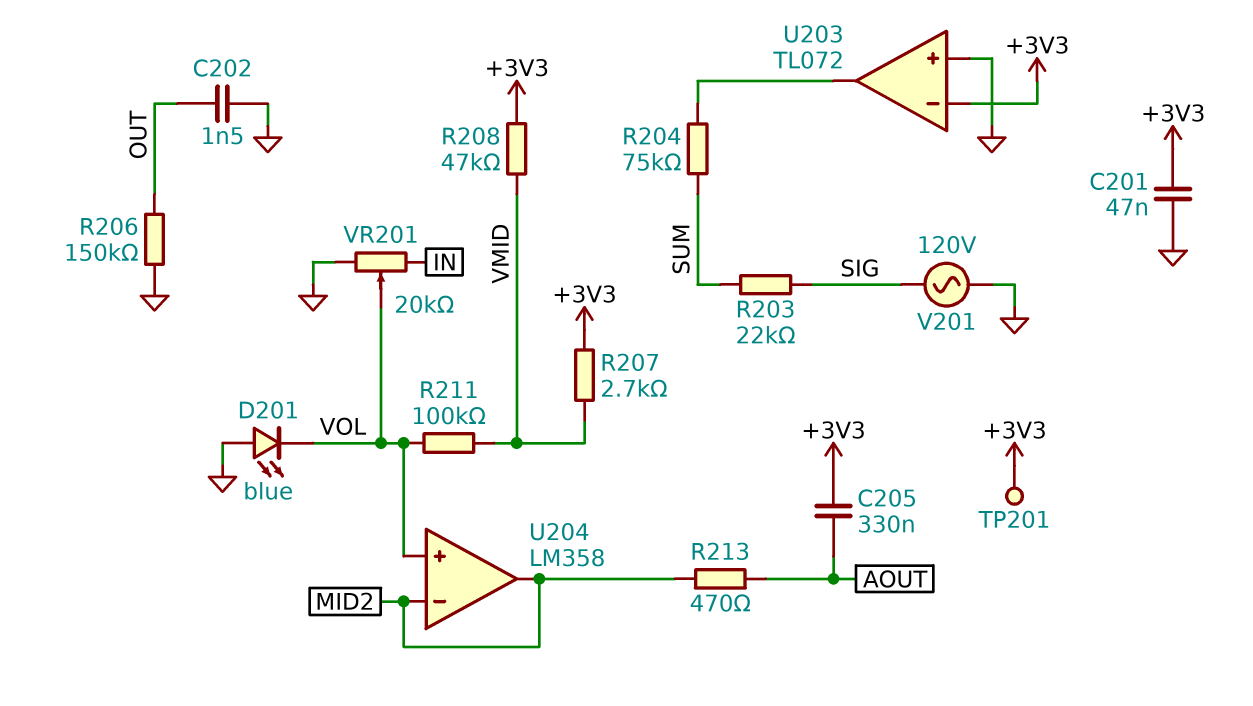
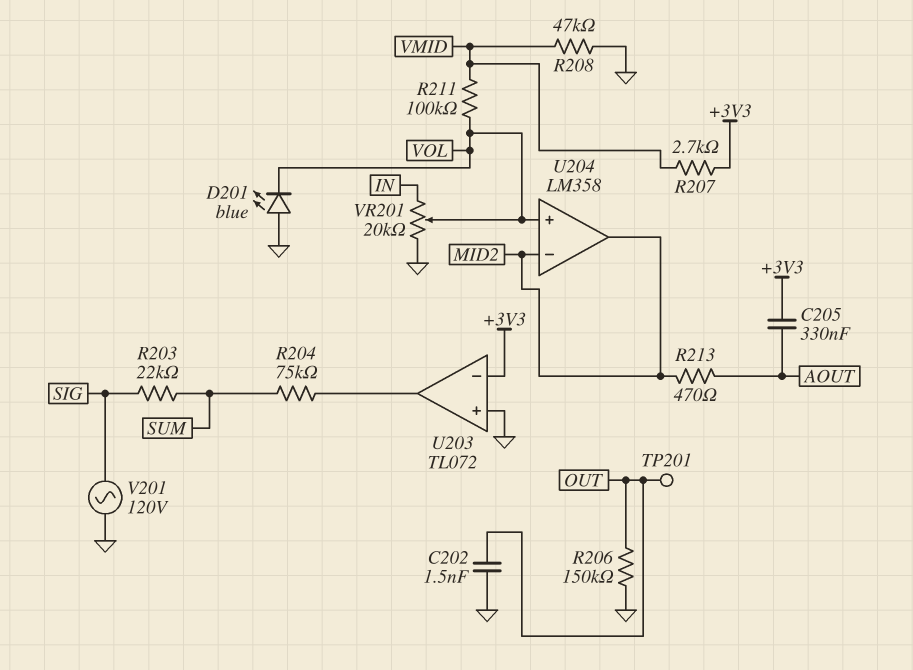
C201: 47nF (+3V3, GND) -> none
R208: 47k (+3V3, VMID) -> 47k (GND, VMID)
TP201: test point (+3V3) -> test point (OUT)

